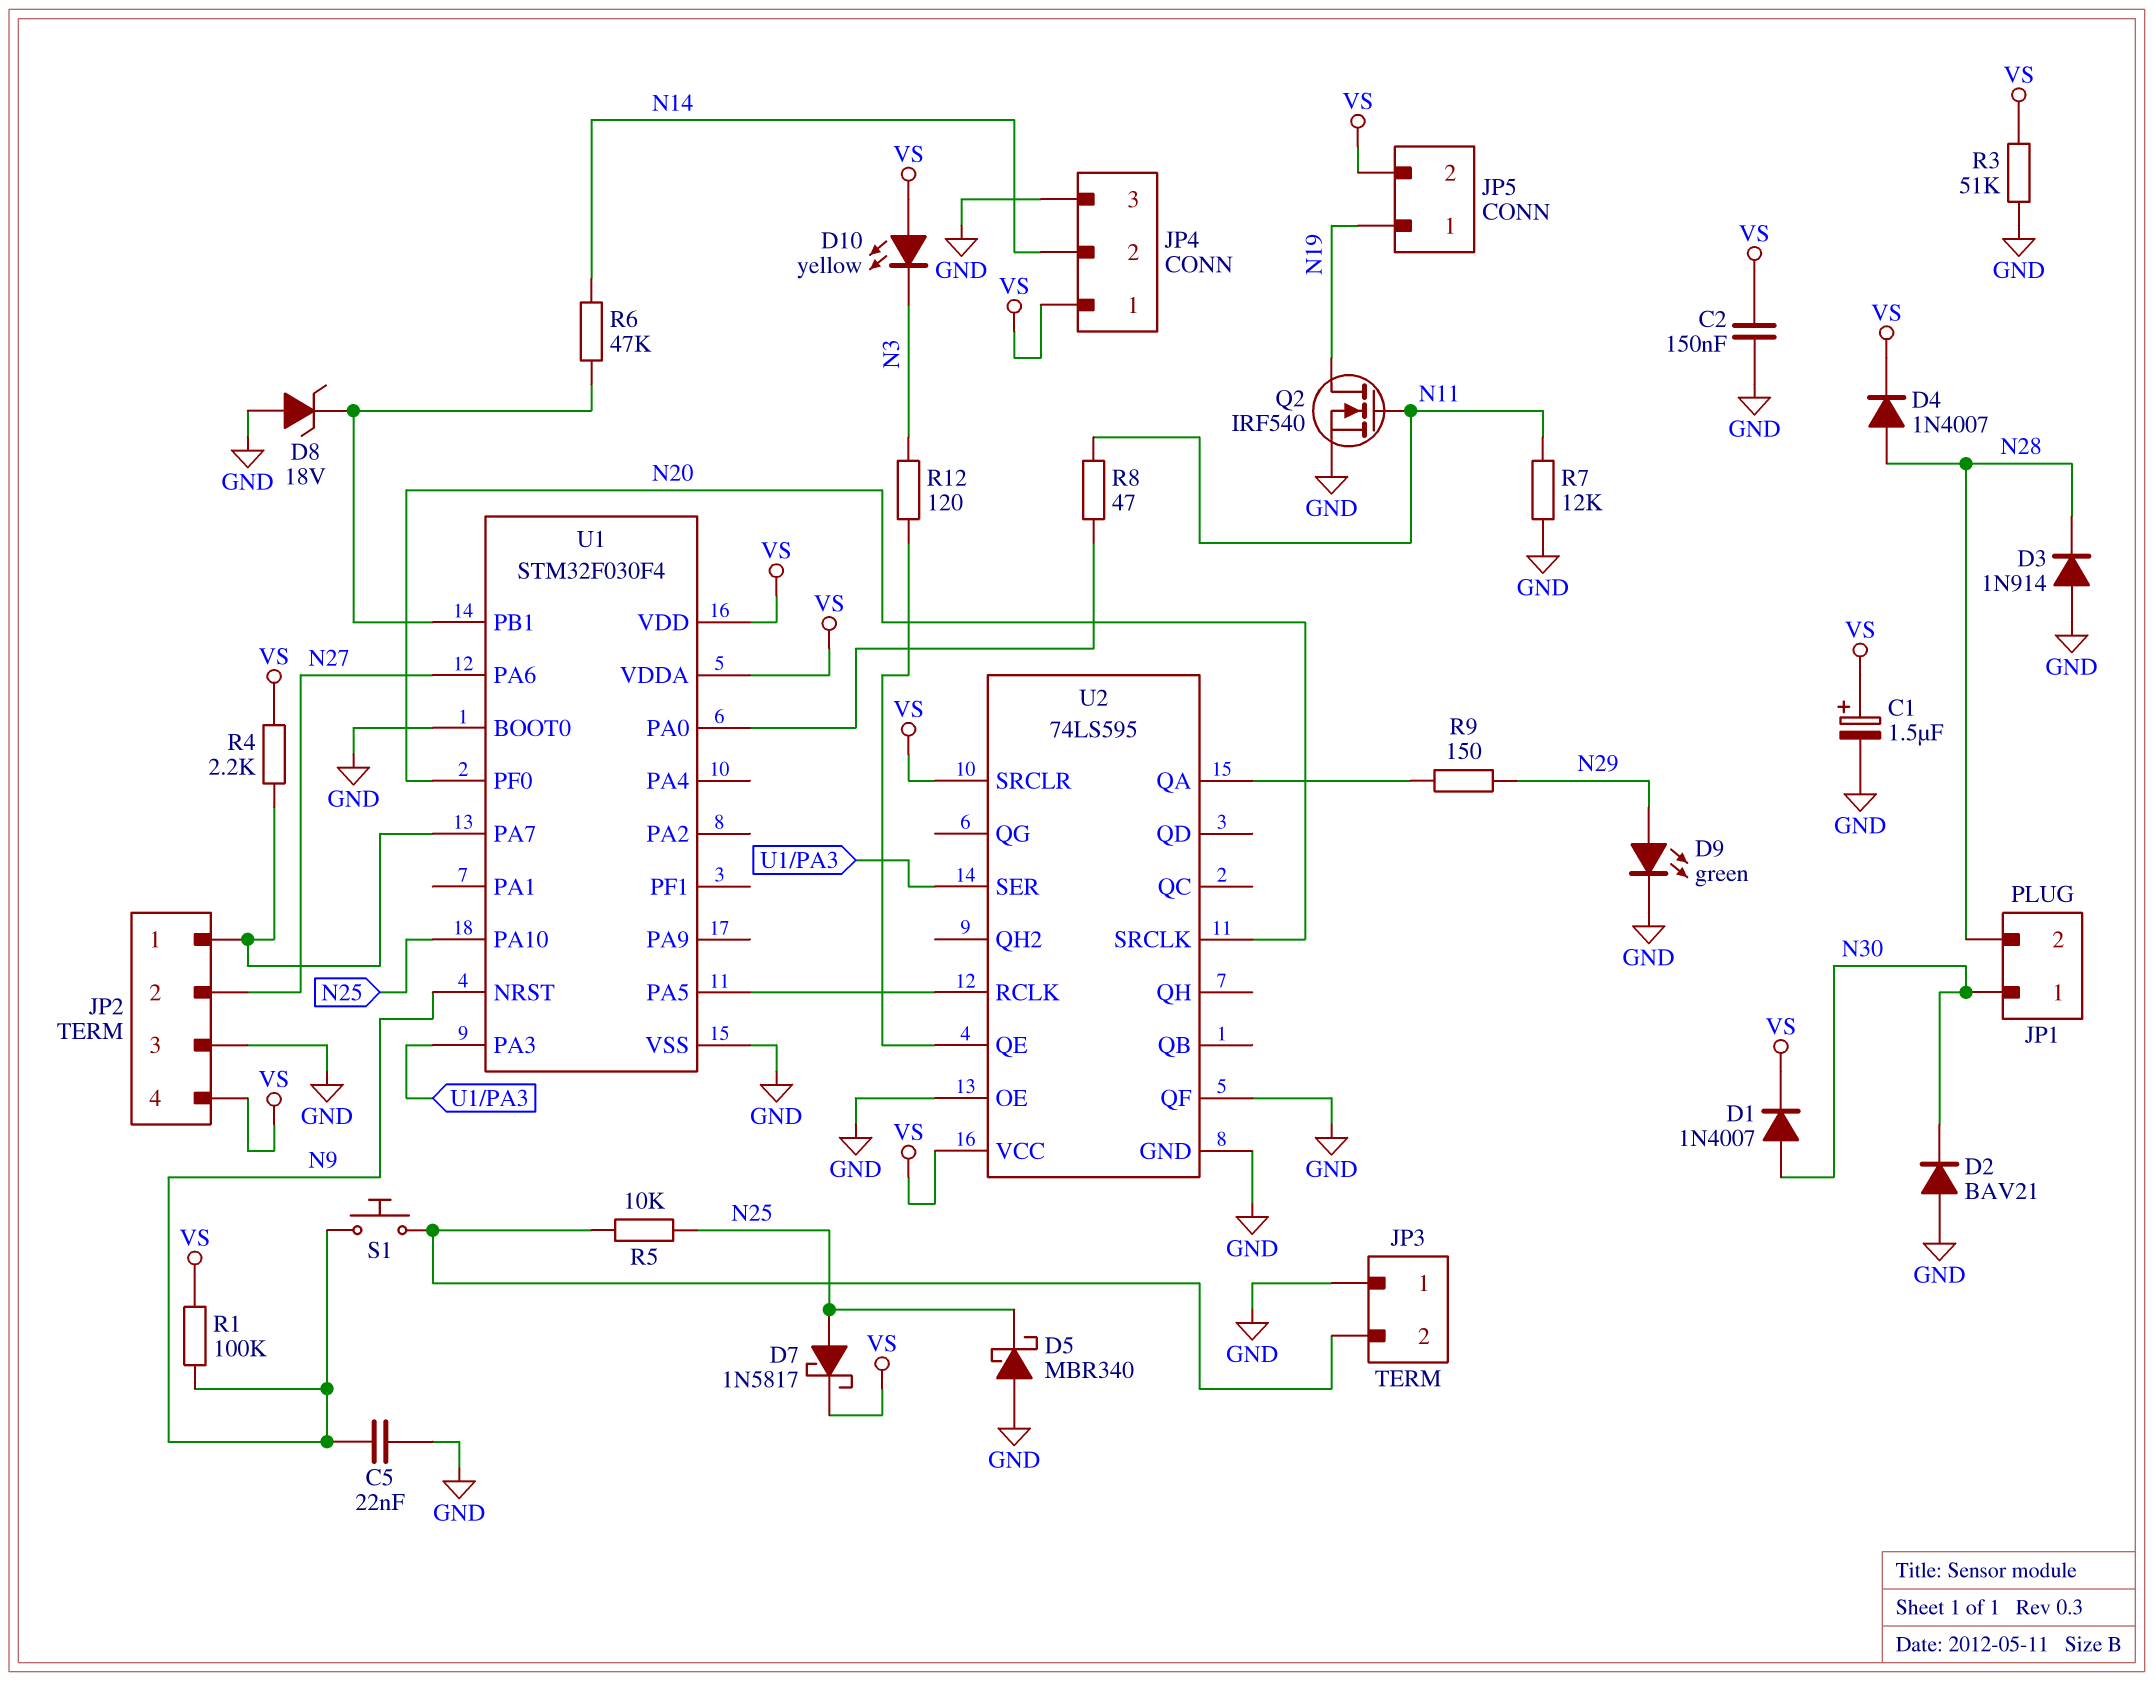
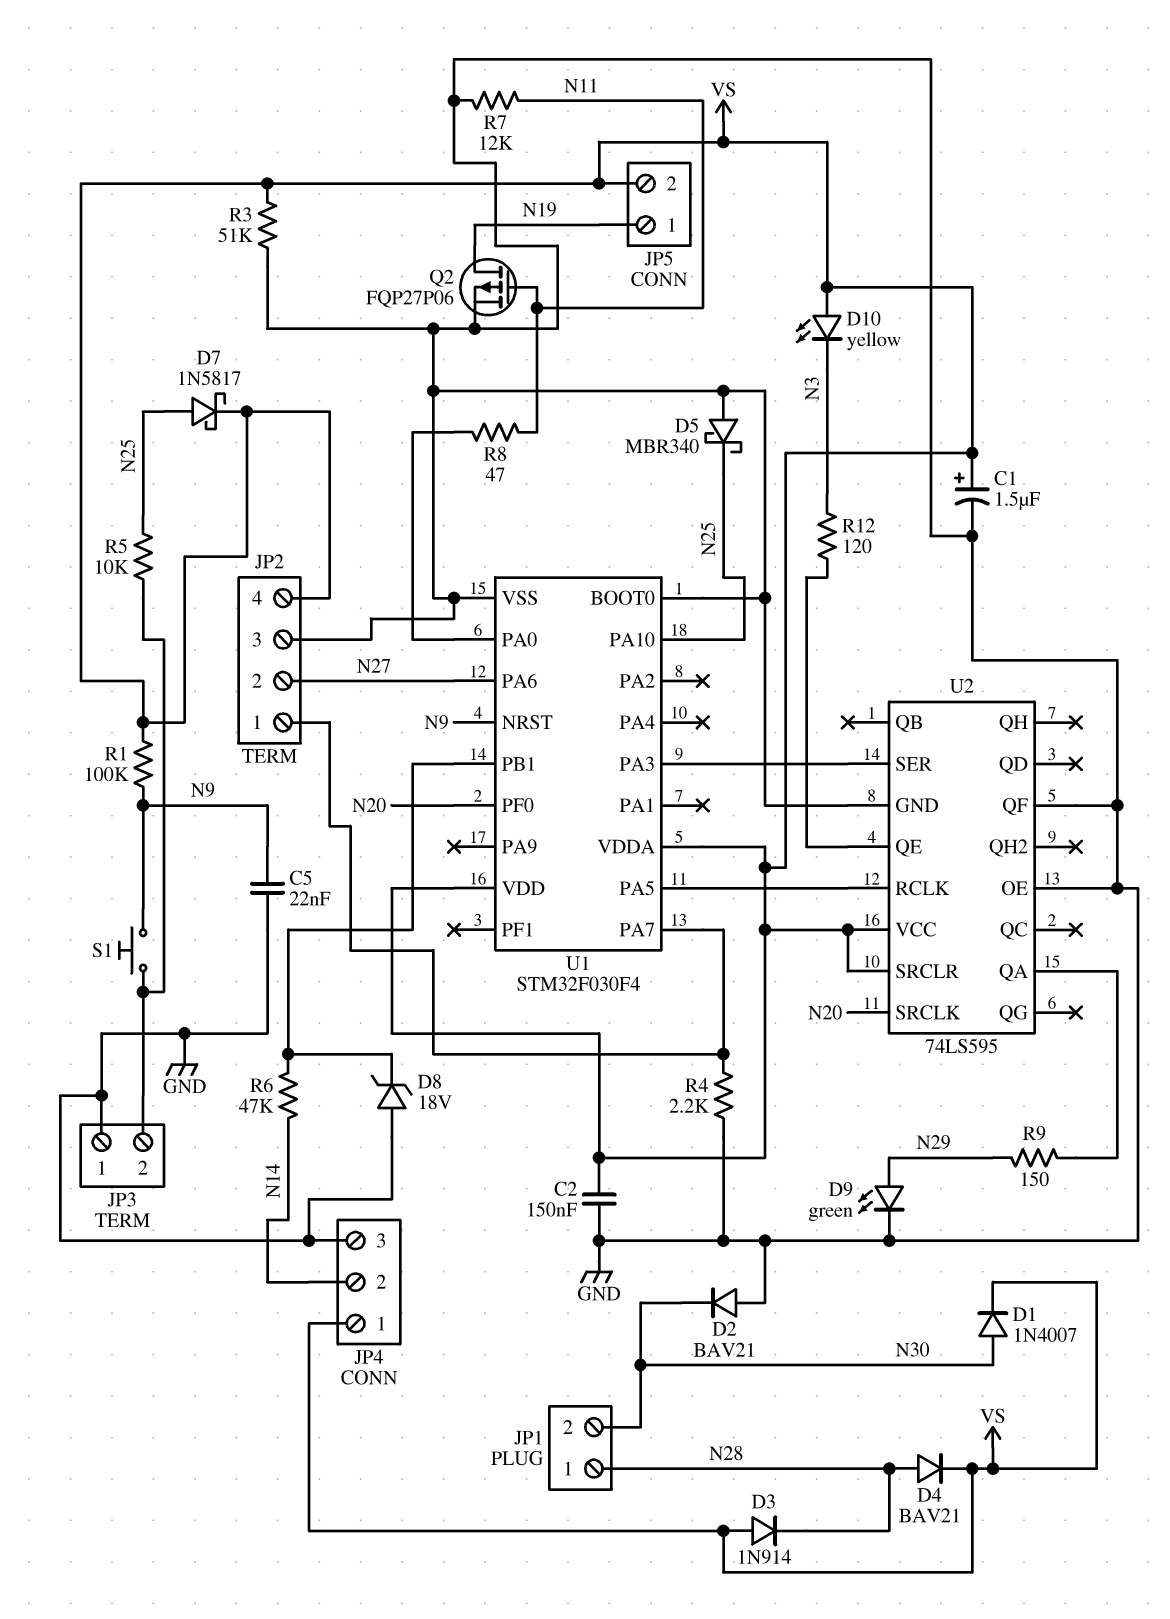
D3: diode 1N914 (A GND, K N28) -> diode 1N914 (A VS, K N28)
D4: diode 1N4007 (A N28, K VS) -> diode BAV21 (A N28, K VS)
JP1 pin 1: N30 -> N28
JP1 pin 2: N28 -> N30
Q2: NMOS IRF540 (G N11, D N19, S GND) -> PMOS FQP27P06 (G N11, D N19, S GND)
R4: 2.2k (JP2/1, VS) -> 2.2k (GND, JP2/1)

